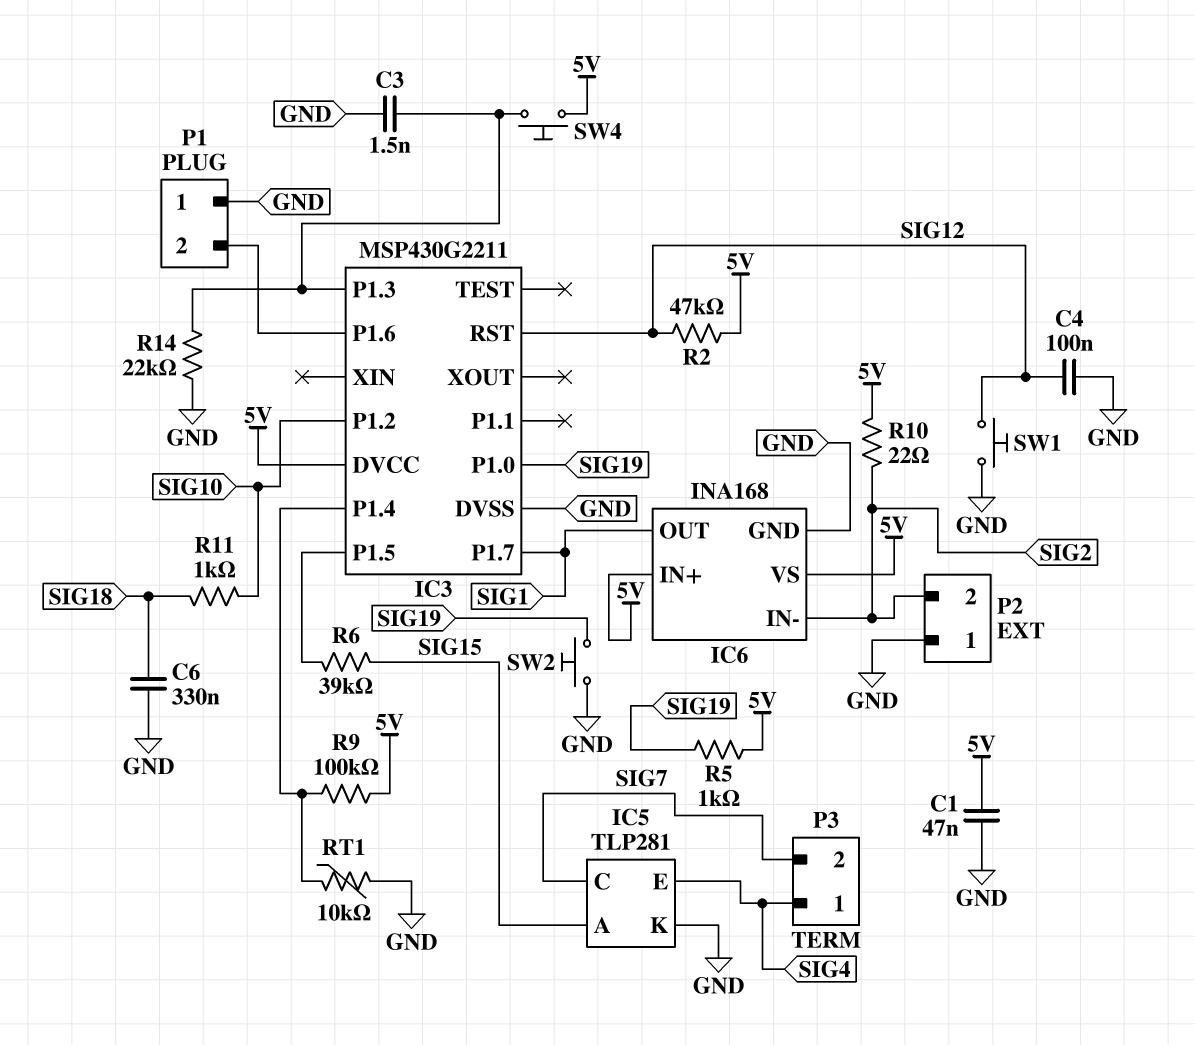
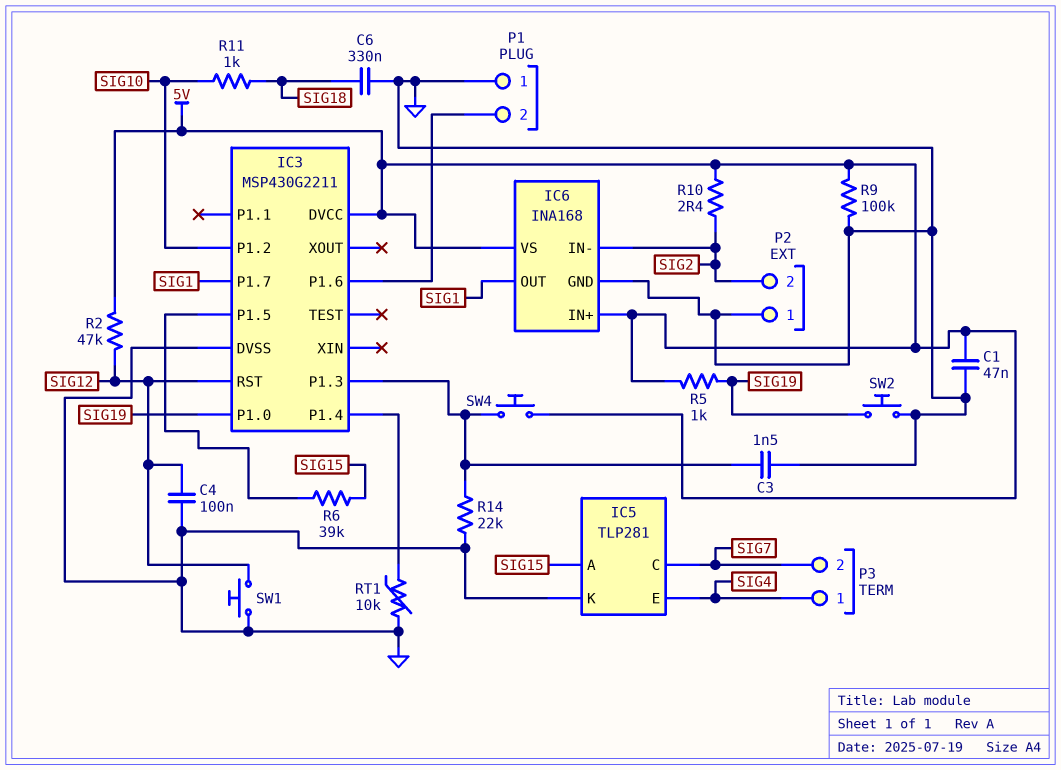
R9: 100k (5V, IC3/P1.4) -> 100k (5V, GND)
R10: 22 (5V, SIG2) -> 2.4 (5V, SIG2)

